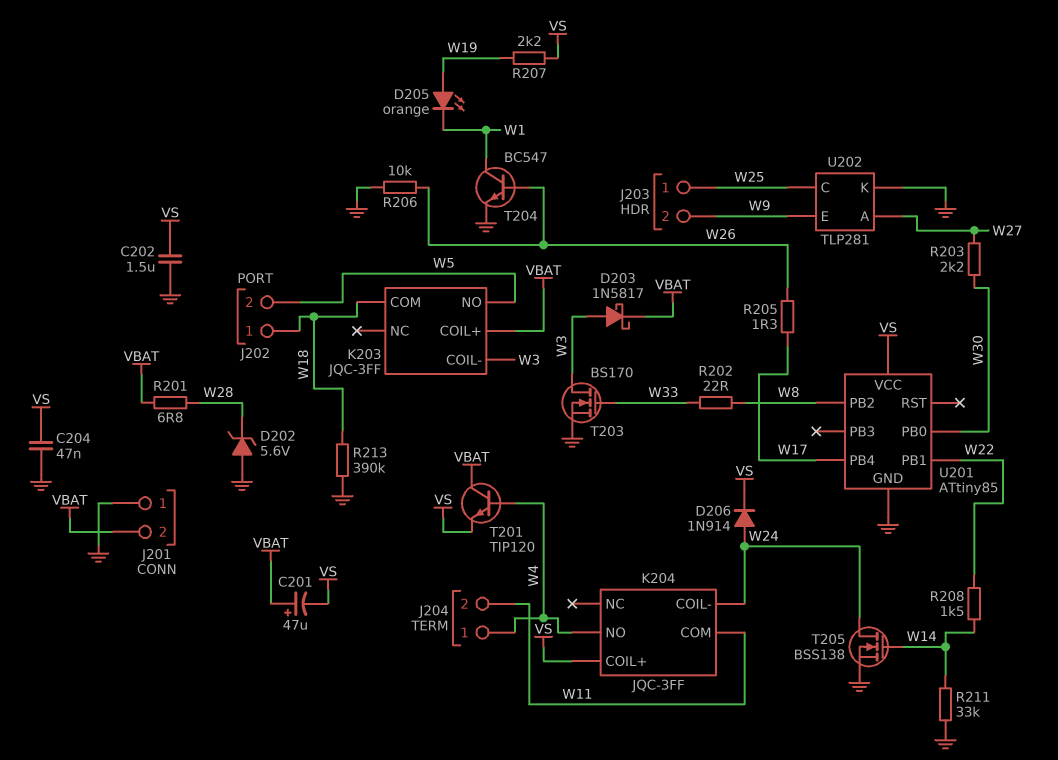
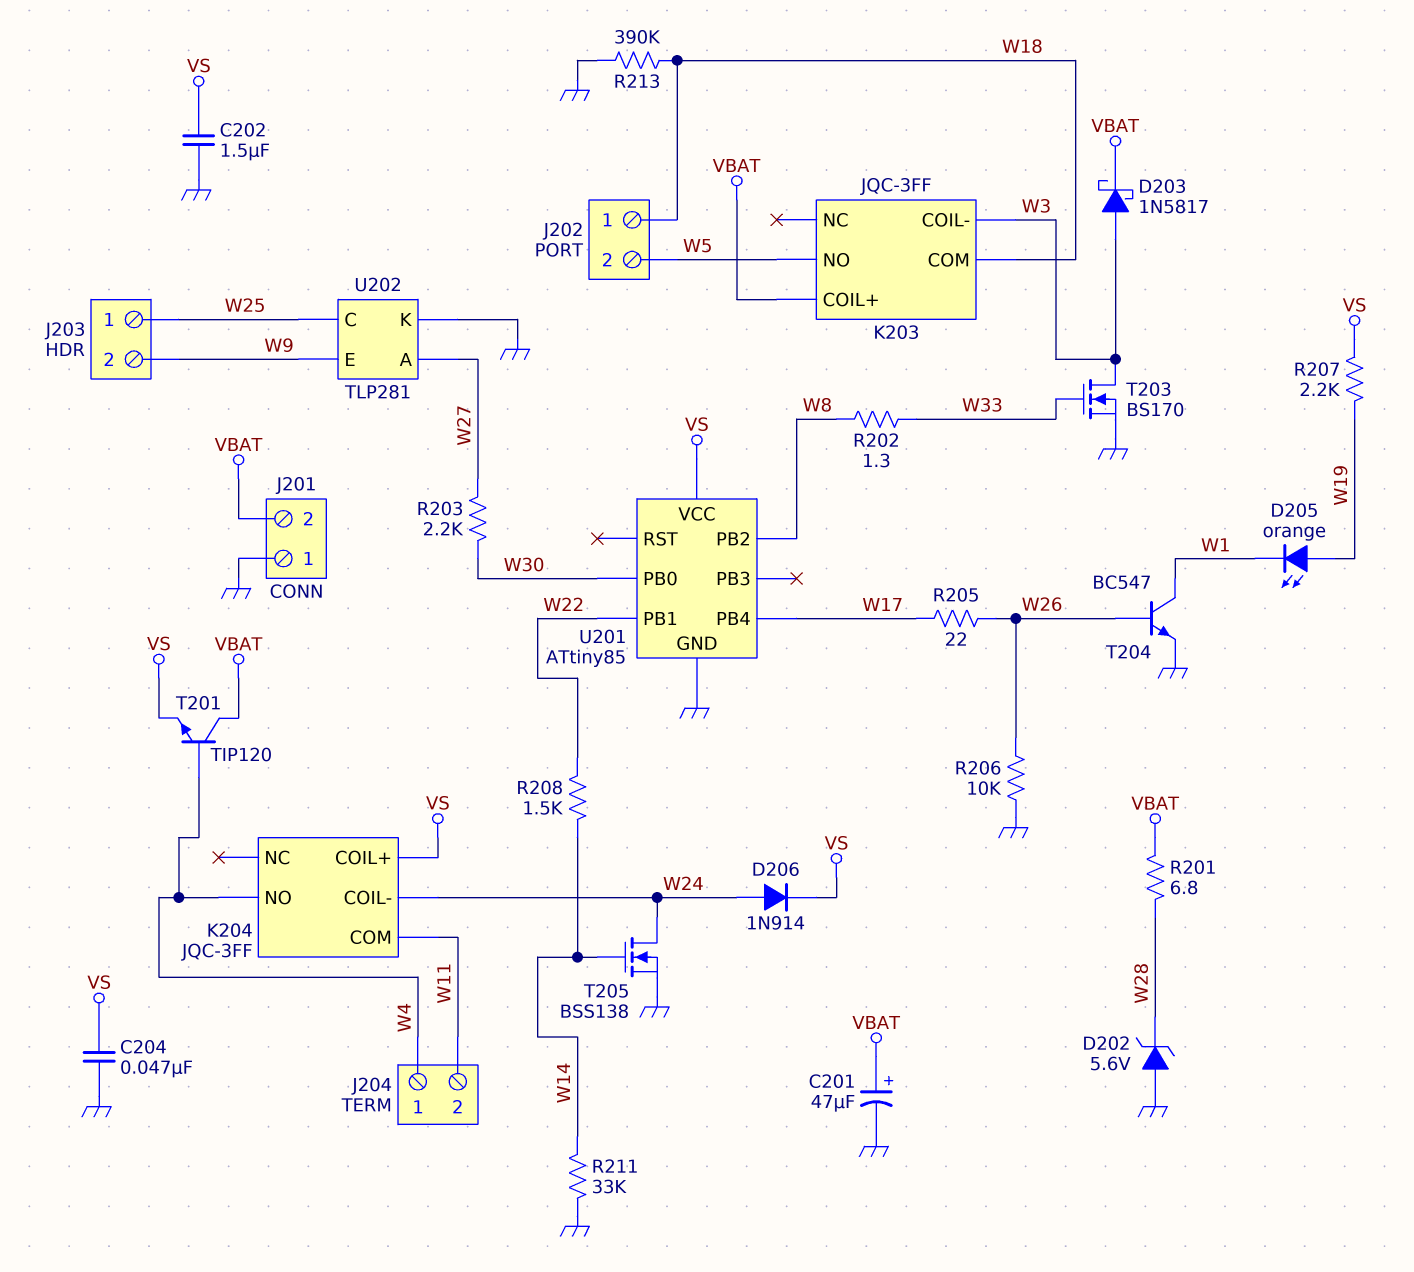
C201: 47uF (plus VBAT, minus VS) -> 47uF (plus VBAT, minus GND)
R202: 22 (W8, W33) -> 1.3 (W8, W33)
R205: 1.3 (W17, W26) -> 22 (W17, W26)

